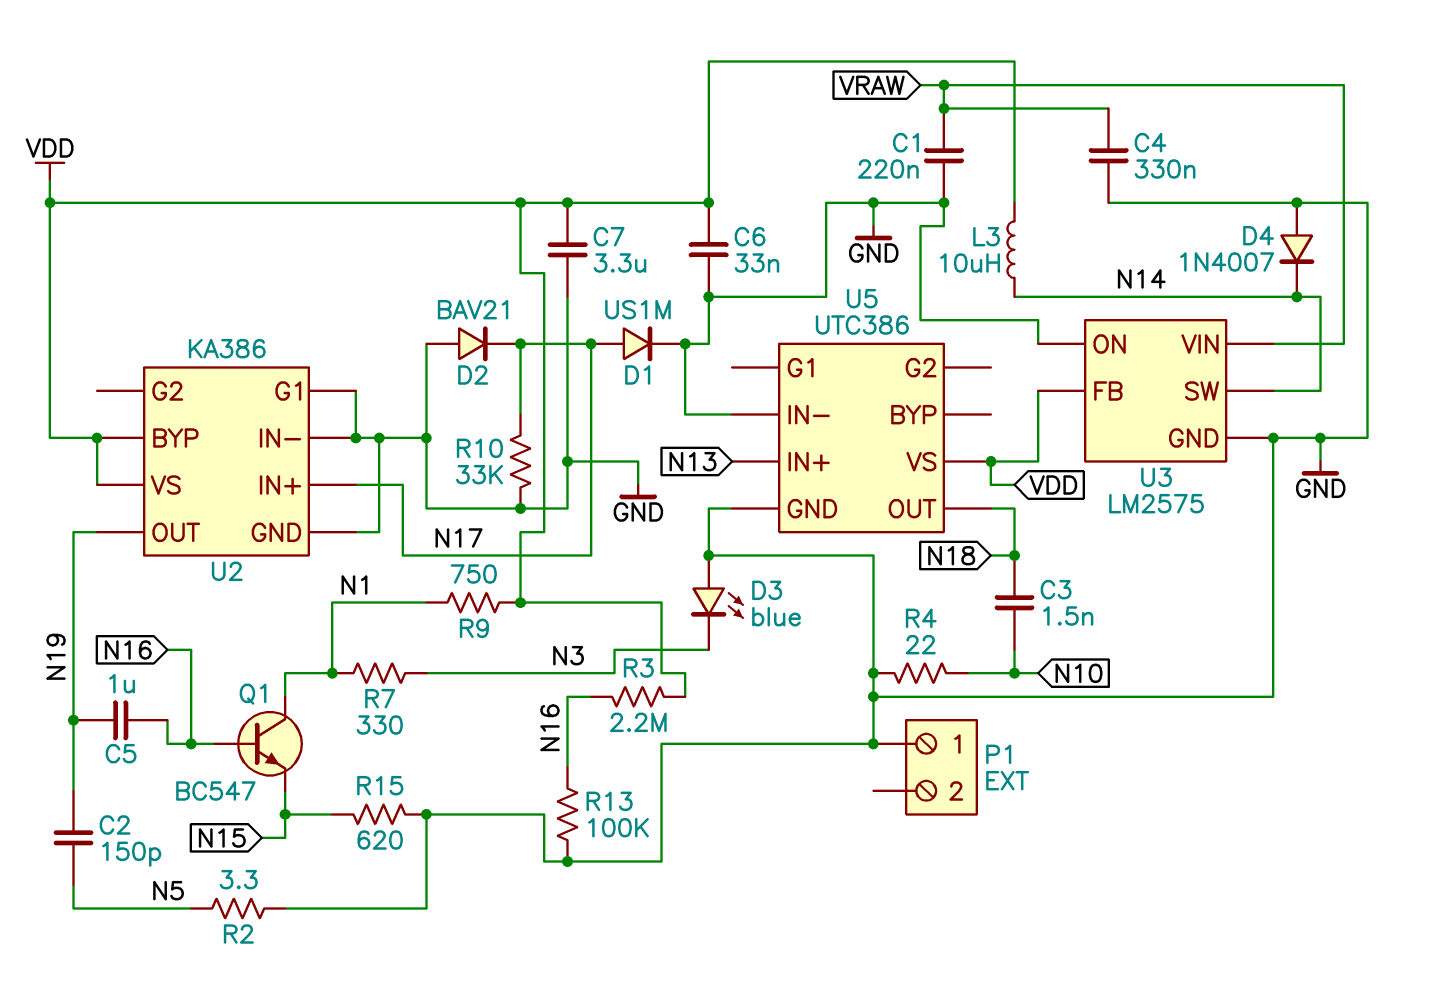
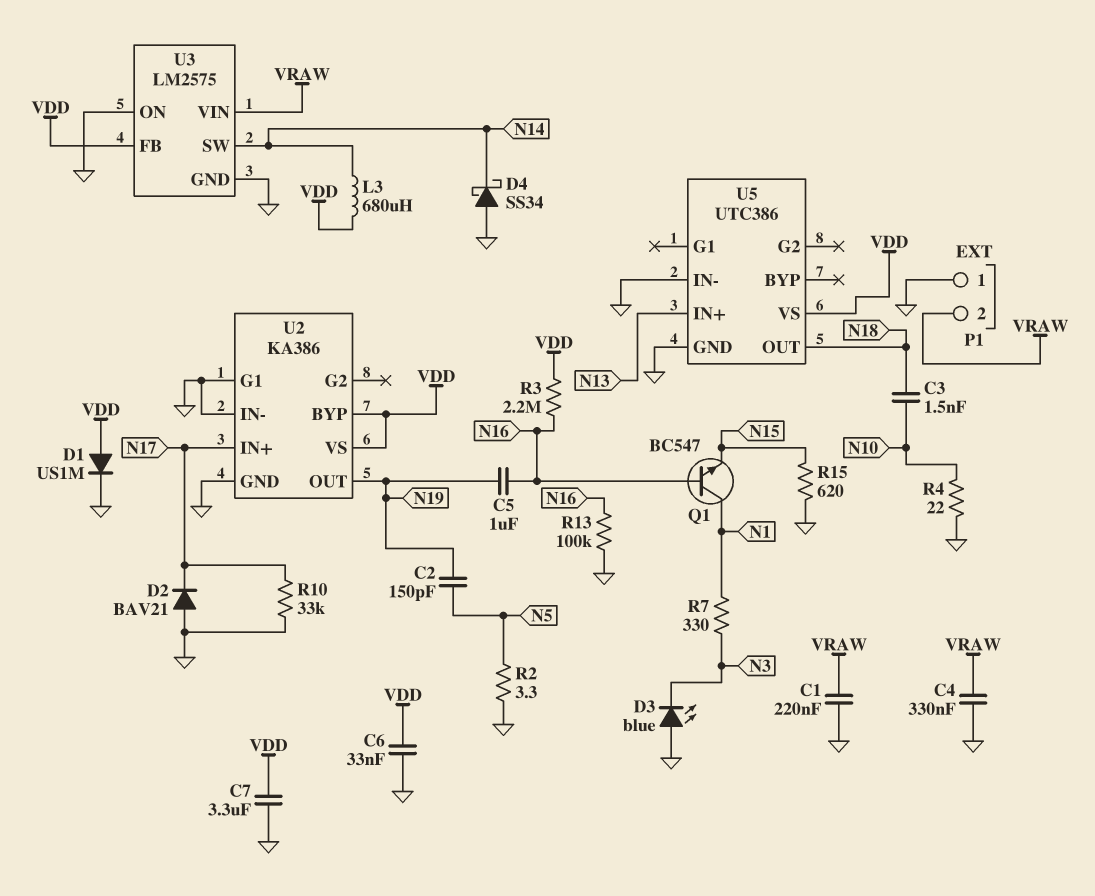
D1: diode US1M (A N17, K GND) -> diode US1M (A VDD, K GND)
D4: diode 1N4007 (A GND, K N14) -> schottky SS34 (A GND, K N14)
L3: 10uH (N14, VDD) -> 680uH (N14, VDD)
P1 pin 2: none -> VRAW
R9: 750 (N1, VDD) -> none

